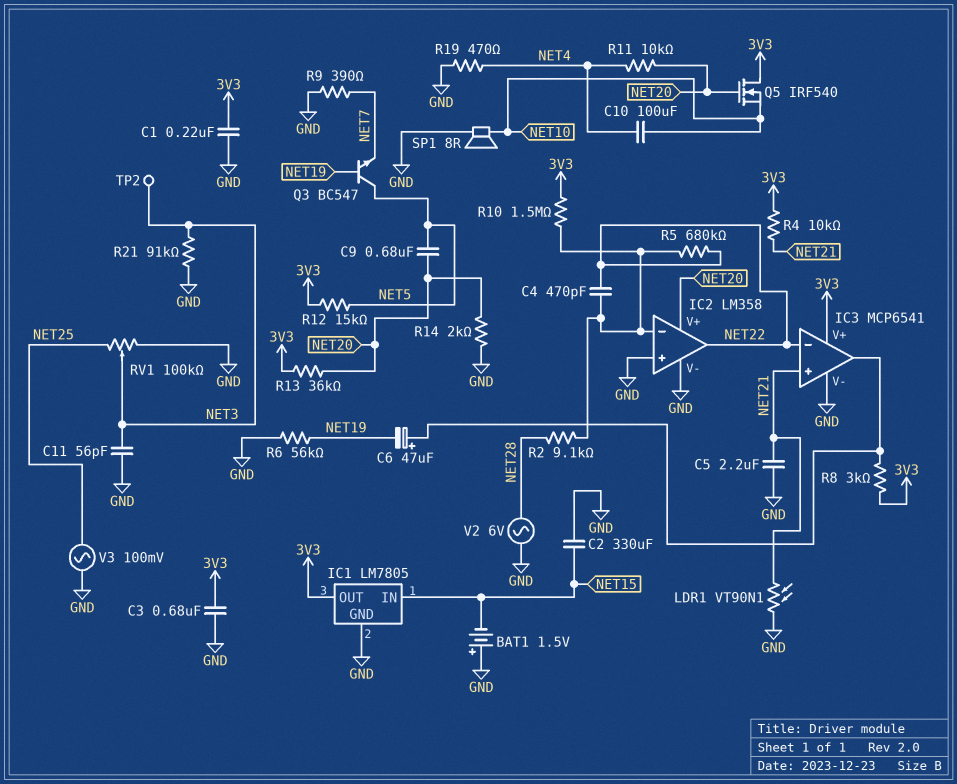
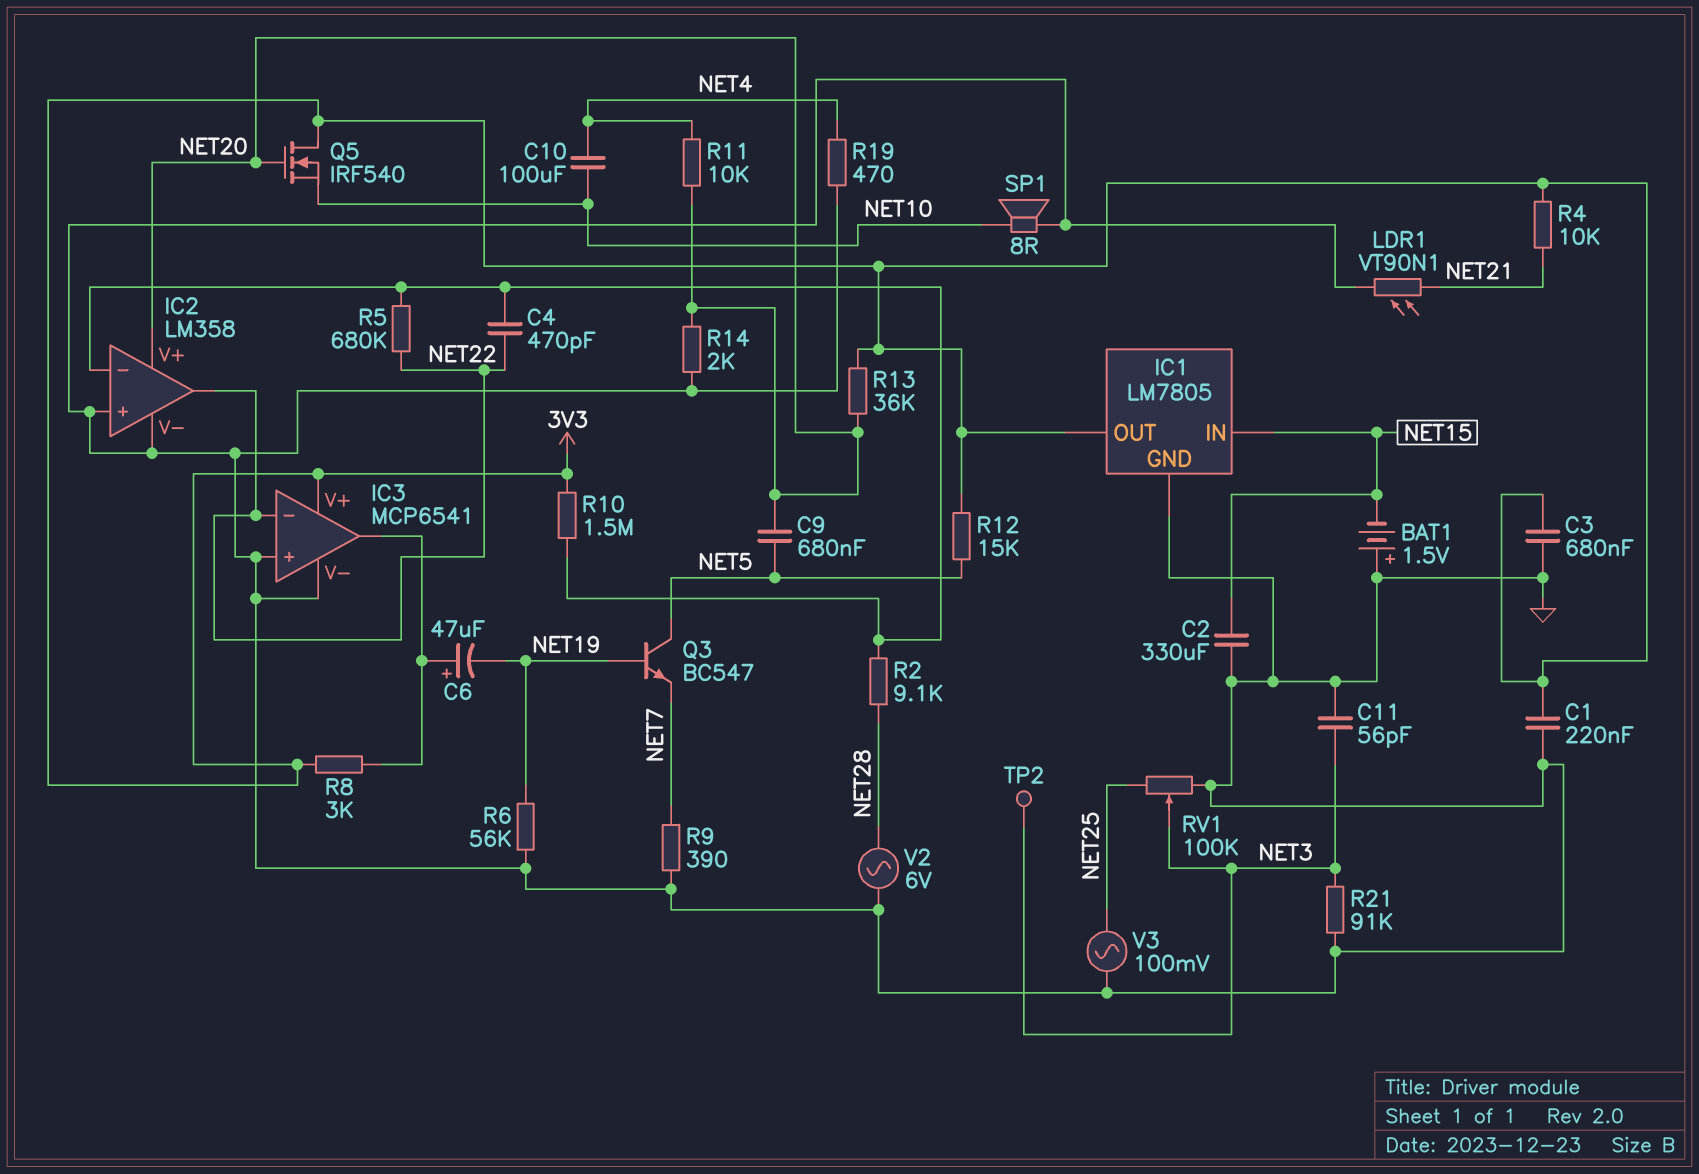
C5: 2.2uF (GND, NET21) -> none
IC3 pin in+: NET21 -> GND

